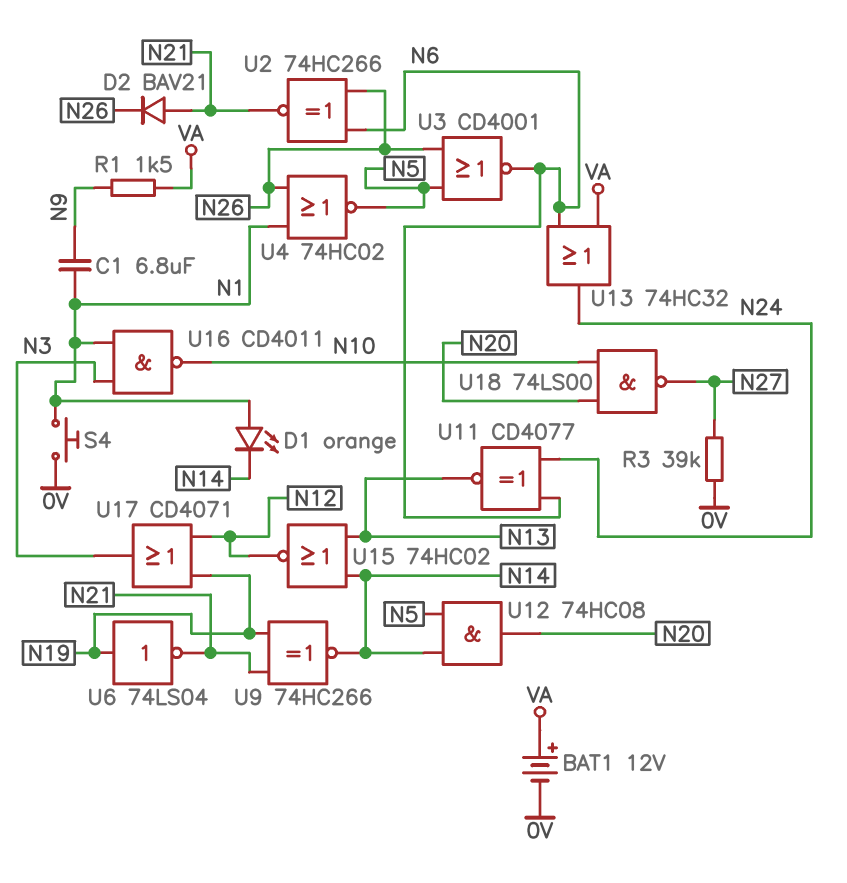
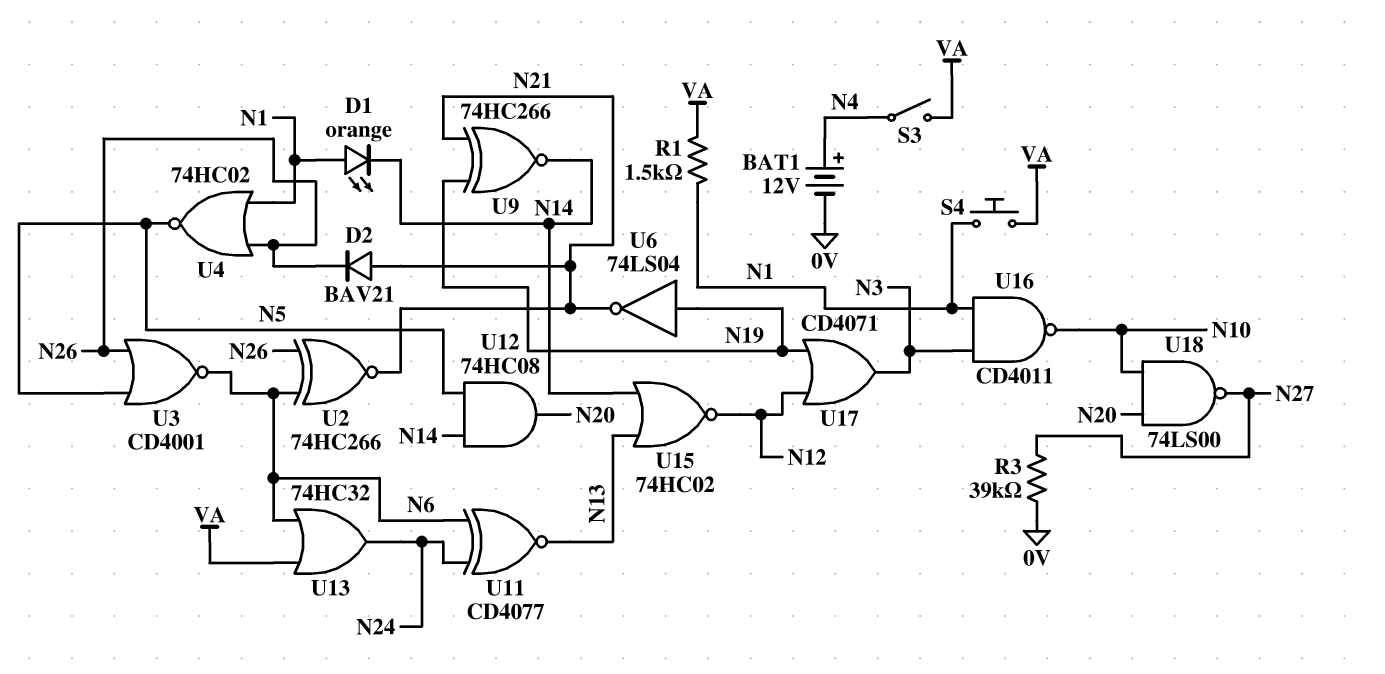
BAT1: 12V (plus VA, minus 0V) -> 12V (plus N4, minus 0V)
C1: 6.8uF (N1, N9) -> none
R1: 1.5k (N9, VA) -> 1.5k (N1, VA)
S3: none -> switch (N4, VA)
S4: button (0V, N1) -> button (N1, VA)

